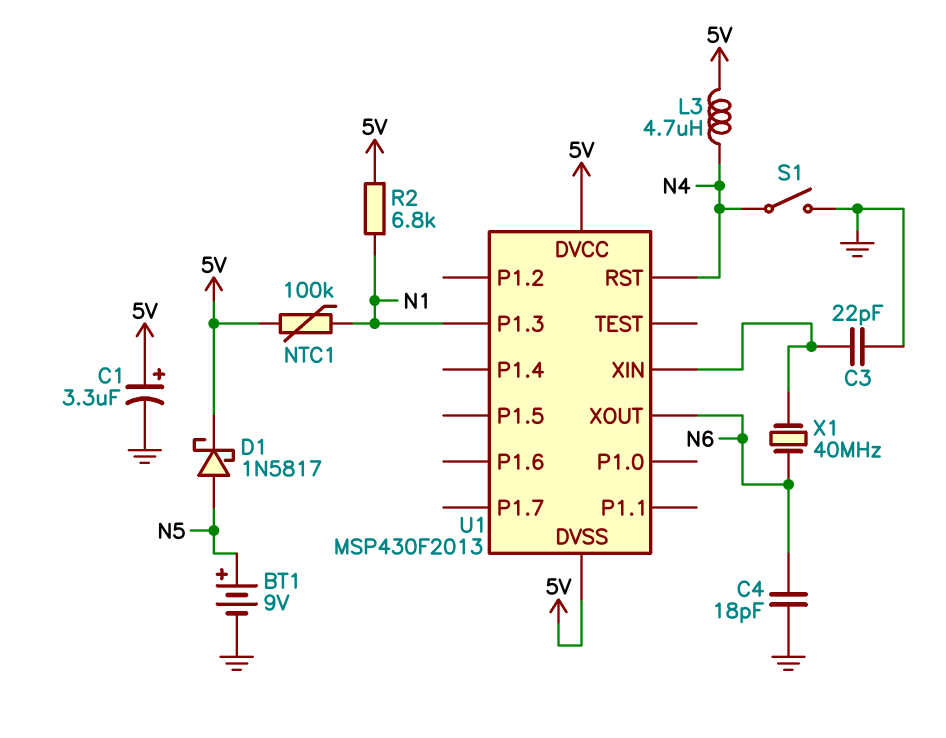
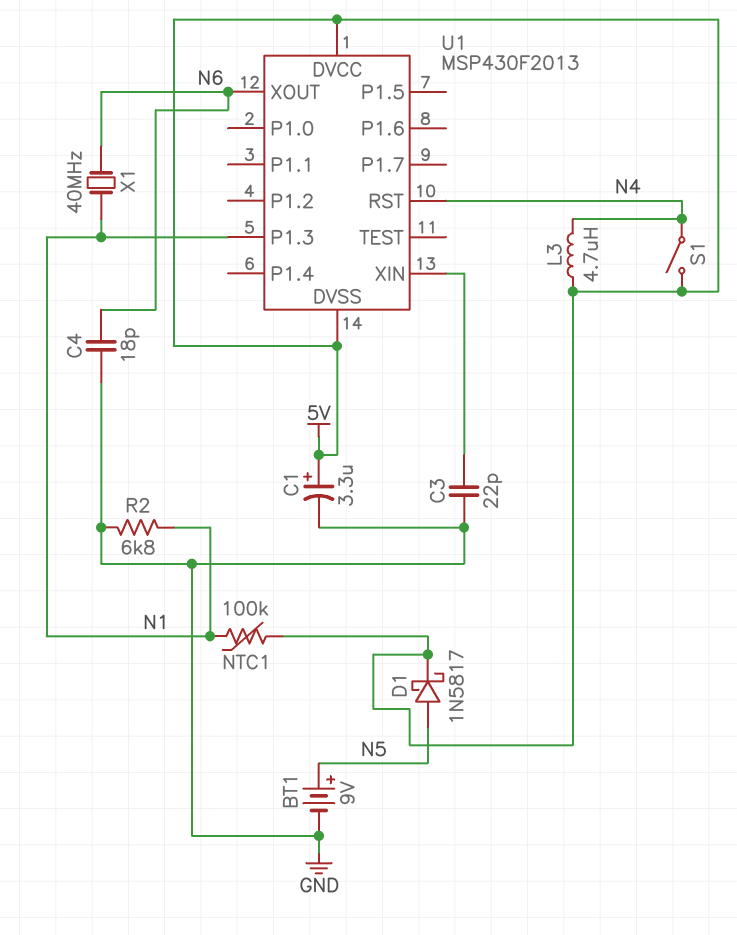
R2: 6.8k (5V, N1) -> 6.8k (GND, N1)
S1: switch (GND, N4) -> switch (5V, N4)
X1: 40MHz (N6, U1/XIN) -> 40MHz (N1, N6)

